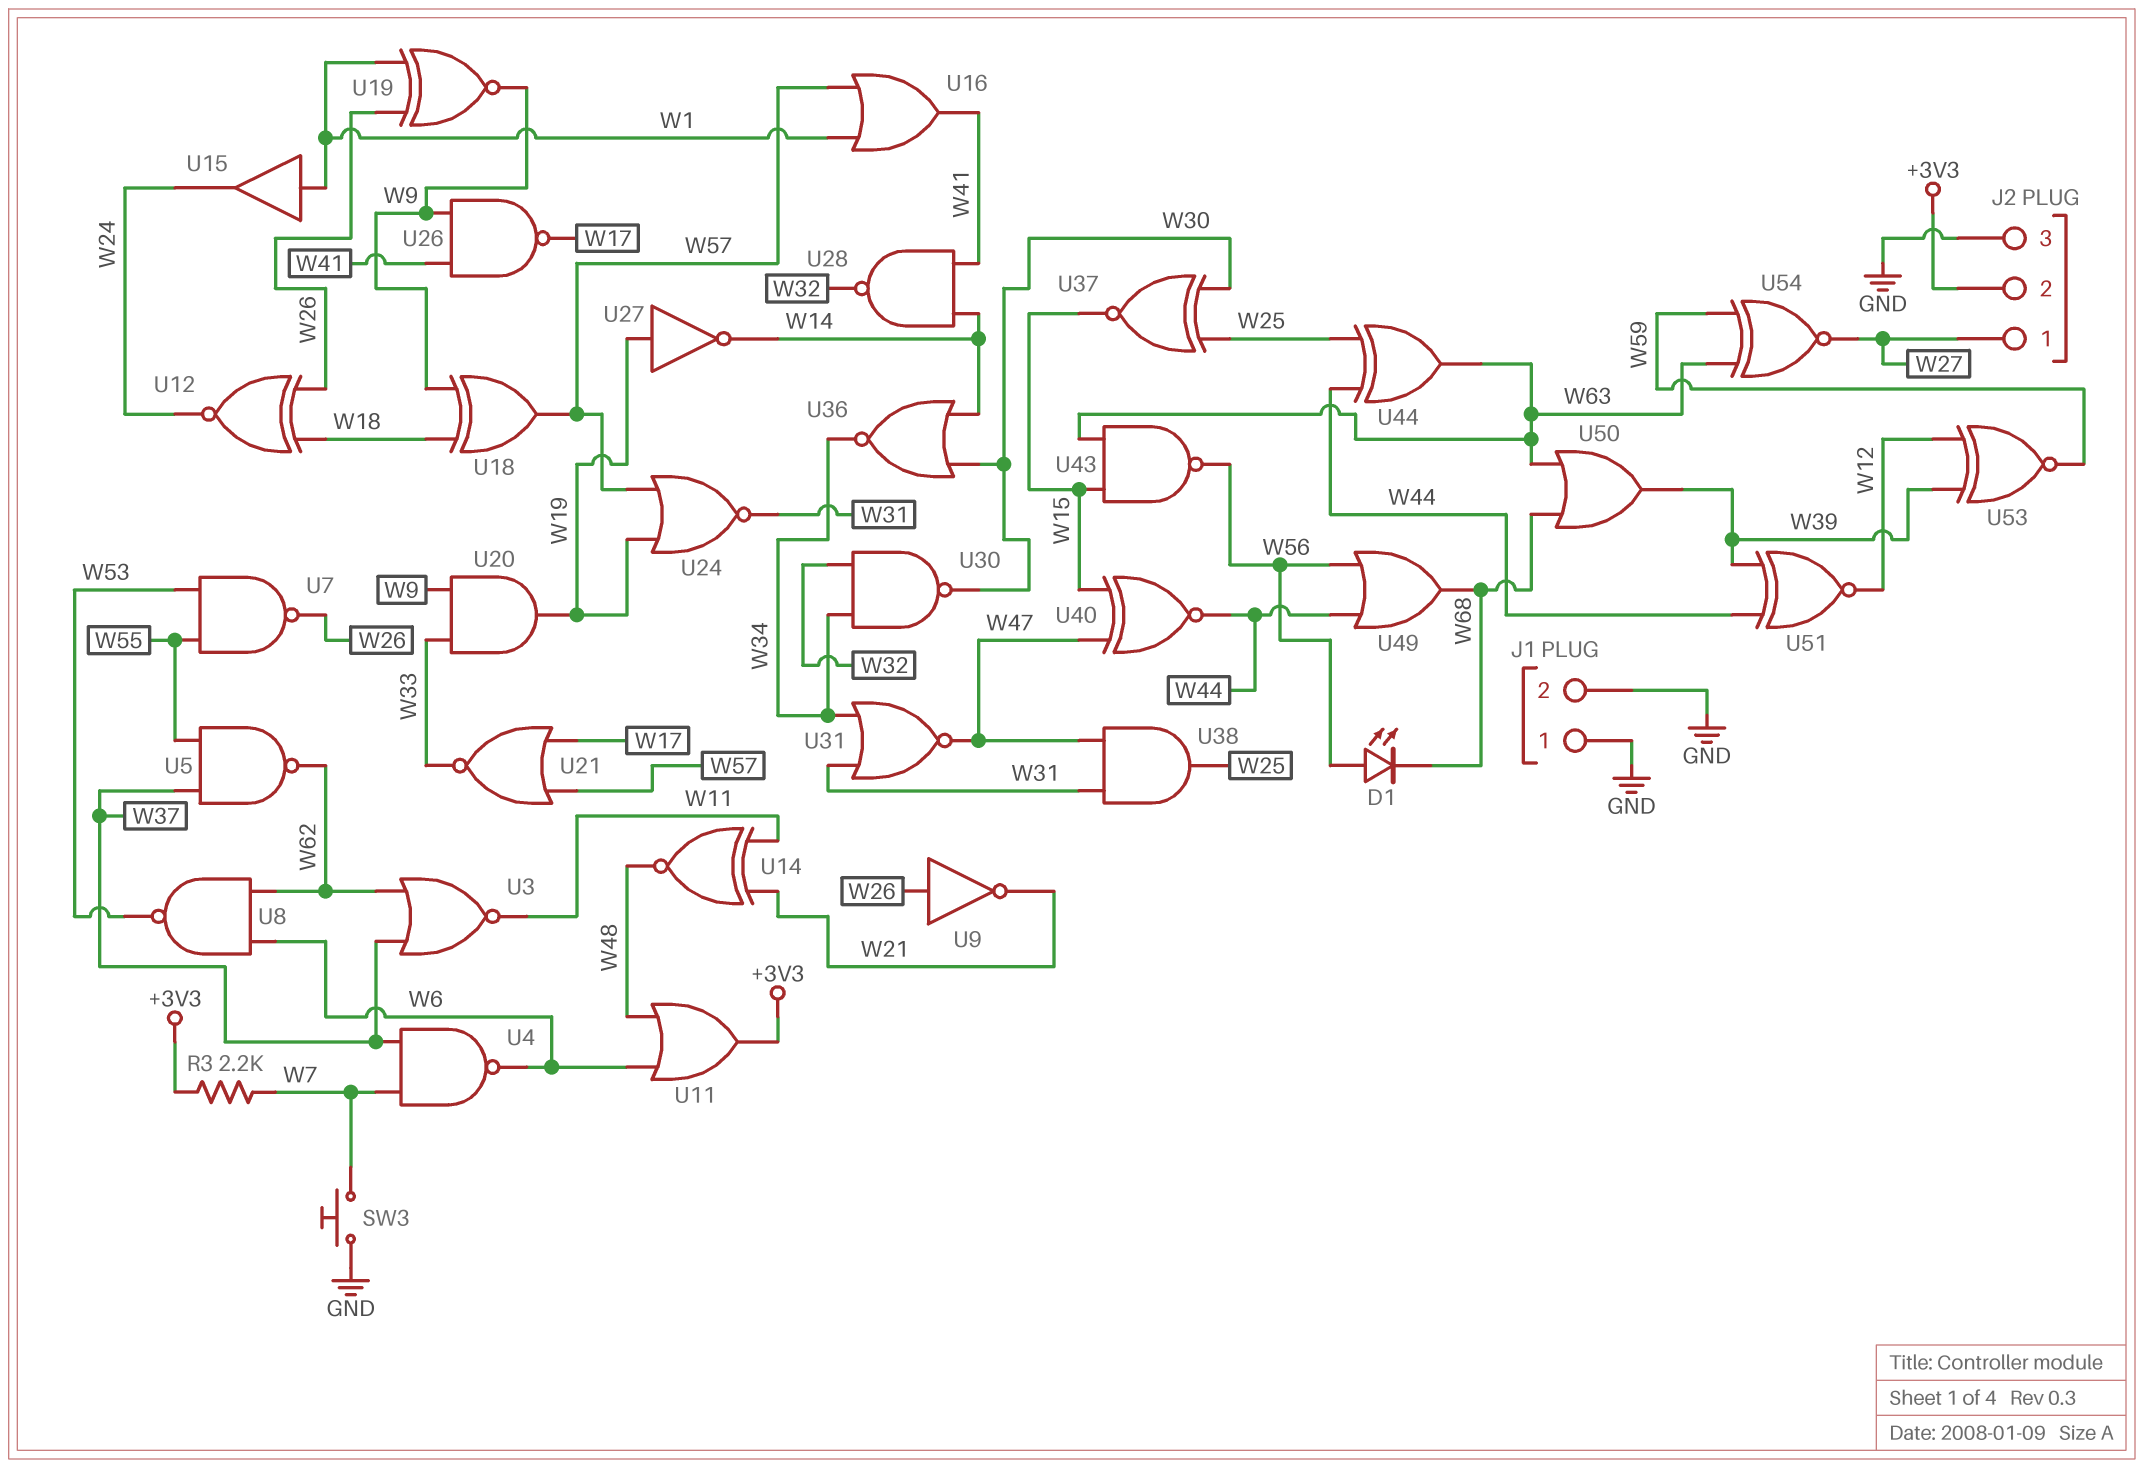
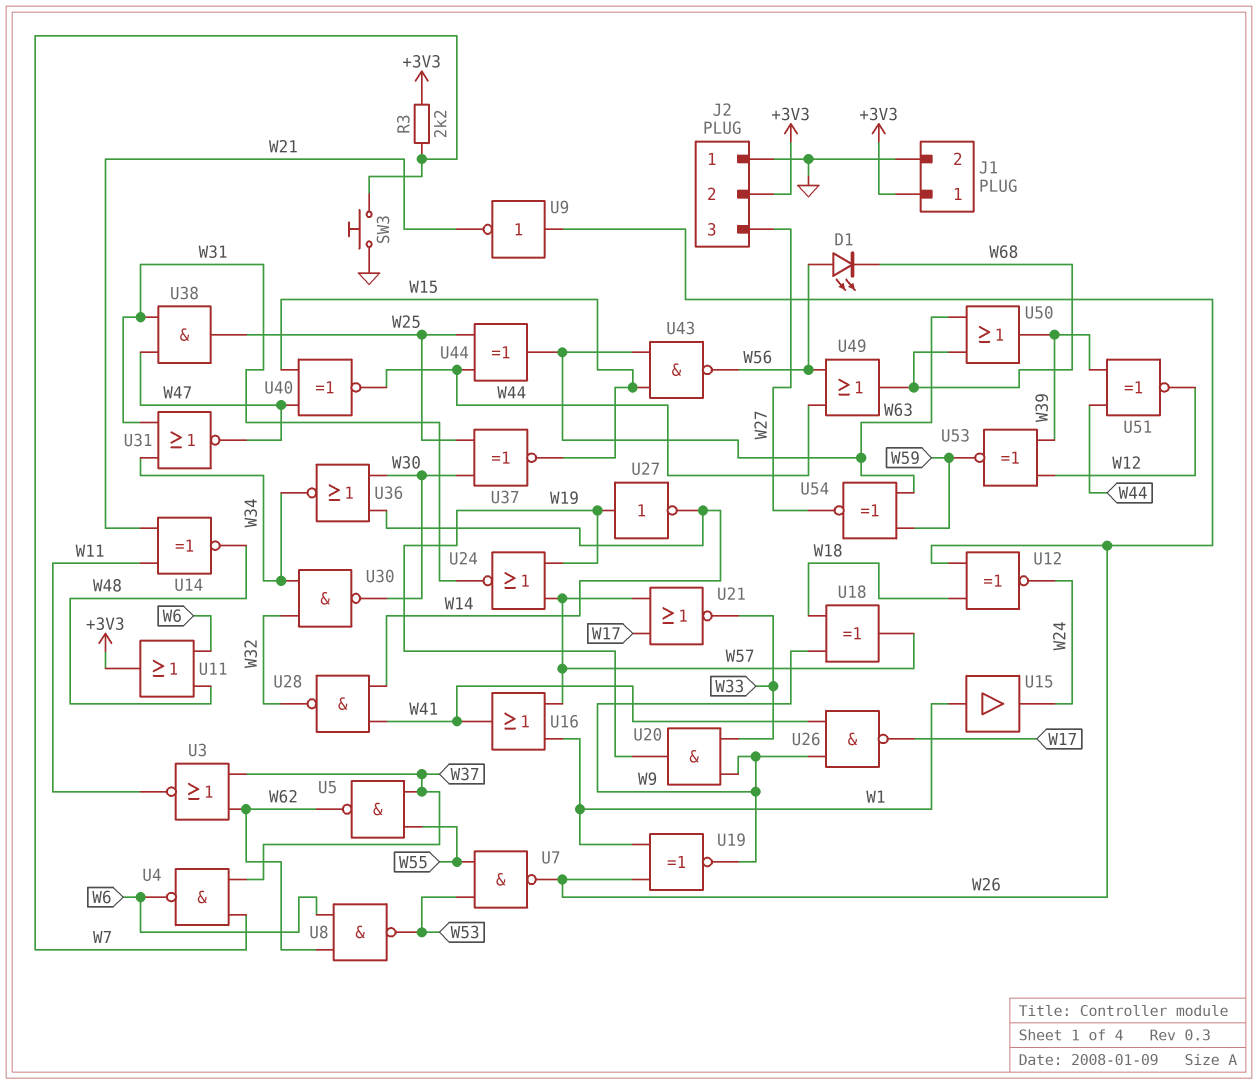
J1 pin 1: GND -> +3V3
J2 pin 1: W27 -> GND
J2 pin 3: GND -> W27

